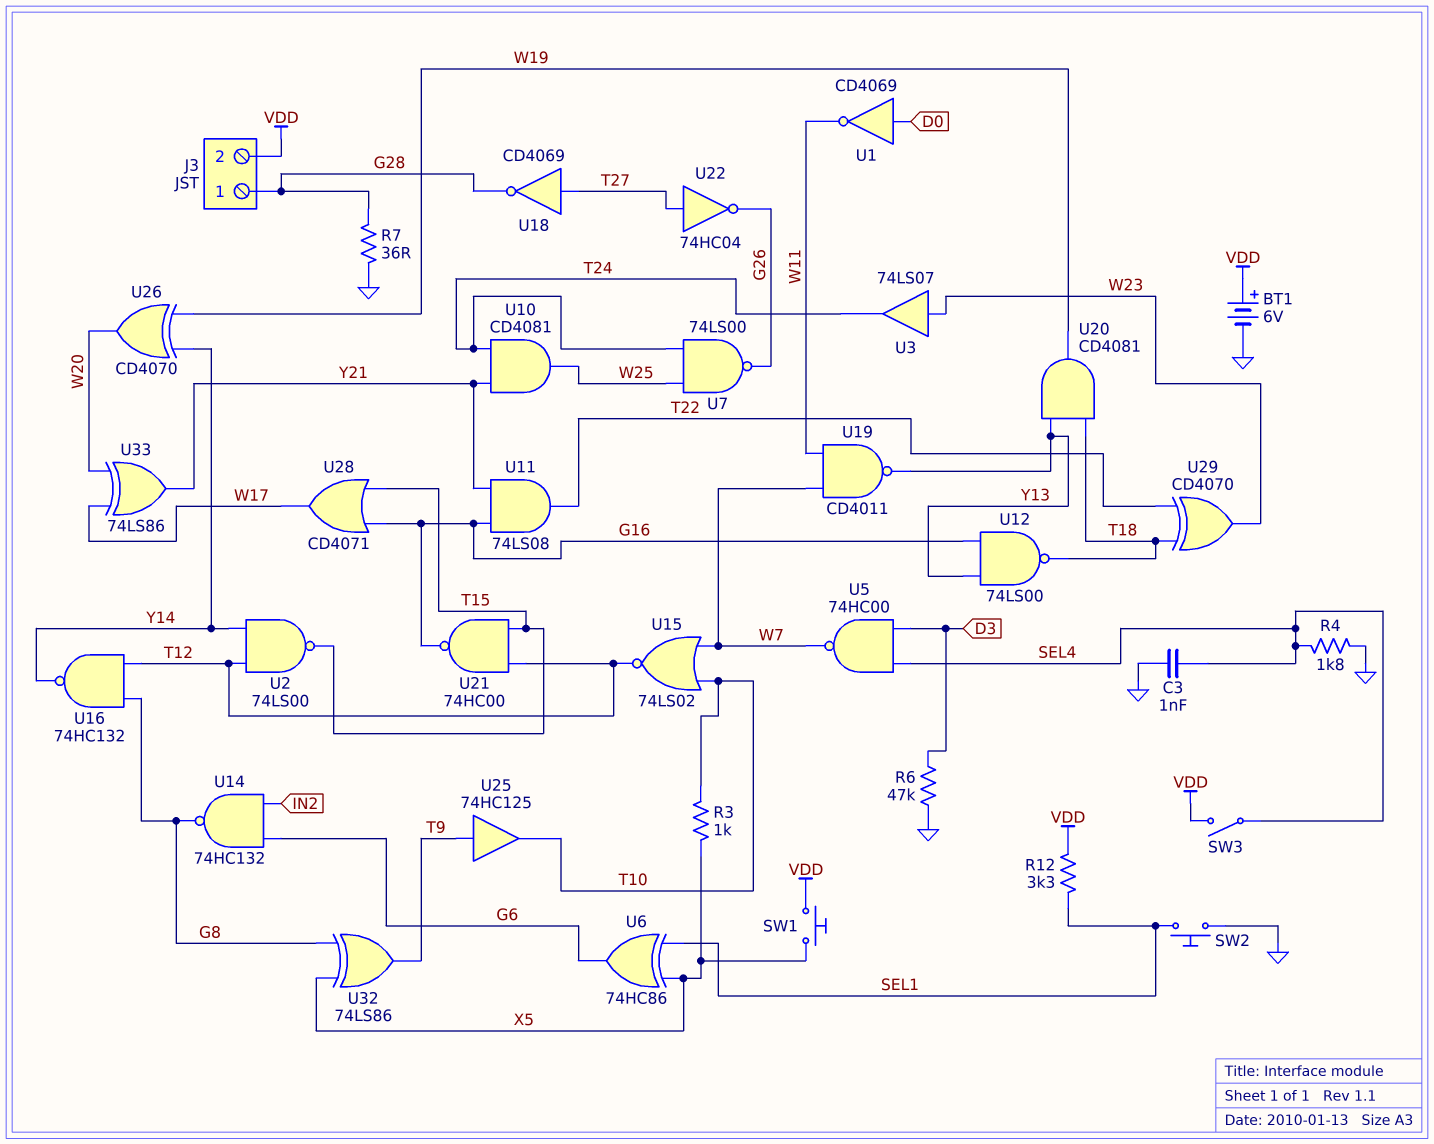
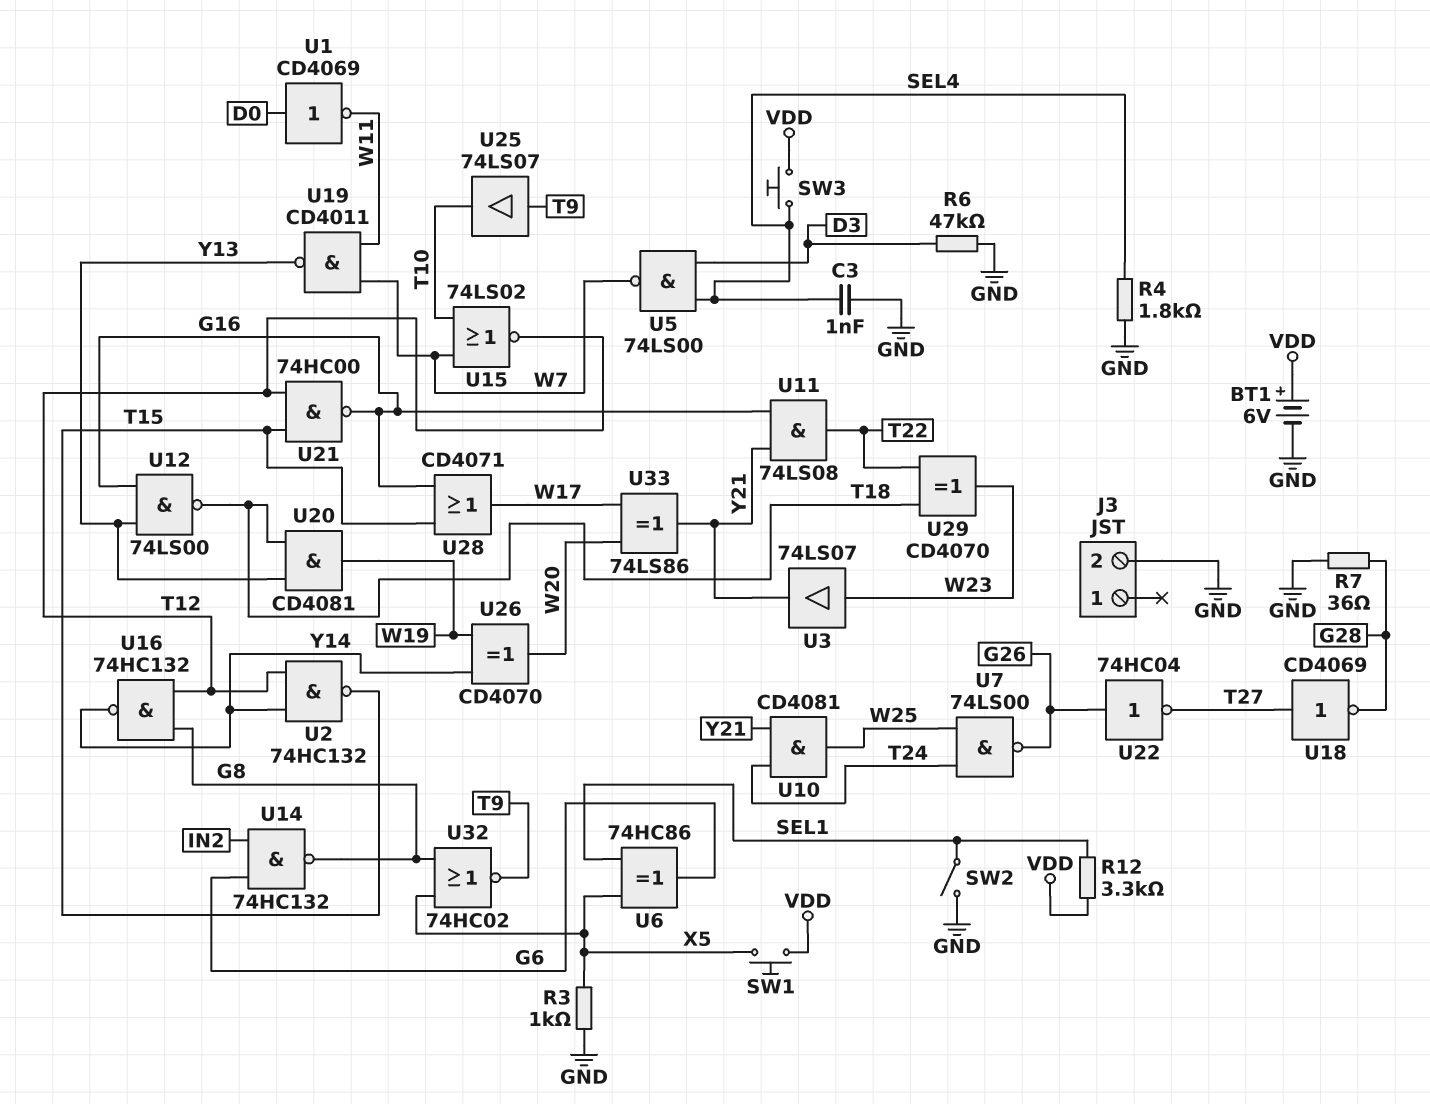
J3 pin 1: G28 -> none
J3 pin 2: VDD -> GND
R3: 1k (T10, X5) -> 1k (GND, X5)
SW2: button (GND, SEL1) -> switch (GND, SEL1)
SW3: switch (SEL4, VDD) -> button (SEL4, VDD)
U2: NAND 74LS00 (in T12, in Y14, out T15) -> NAND 74HC132 (in T12, in Y14, out T15)
U3: buffer 74LS07 (in W23, out T24) -> buffer 74LS07 (in W23, out Y21)
U5: NAND 74HC00 (in D3, in SEL4, out W7) -> NAND 74LS00 (in D3, in SEL4, out W7)
U22: NOT 74HC04 (in T27, out G26) -> NOT 74HC04 (in G26, out T27)
U25: buffer 74HC125 (in T9, out T10) -> buffer 74LS07 (in T9, out T10)
U32: XOR 74LS86 (in G8, in X5, out T9) -> NOR 74HC02 (in G8, in X5, out T9)

